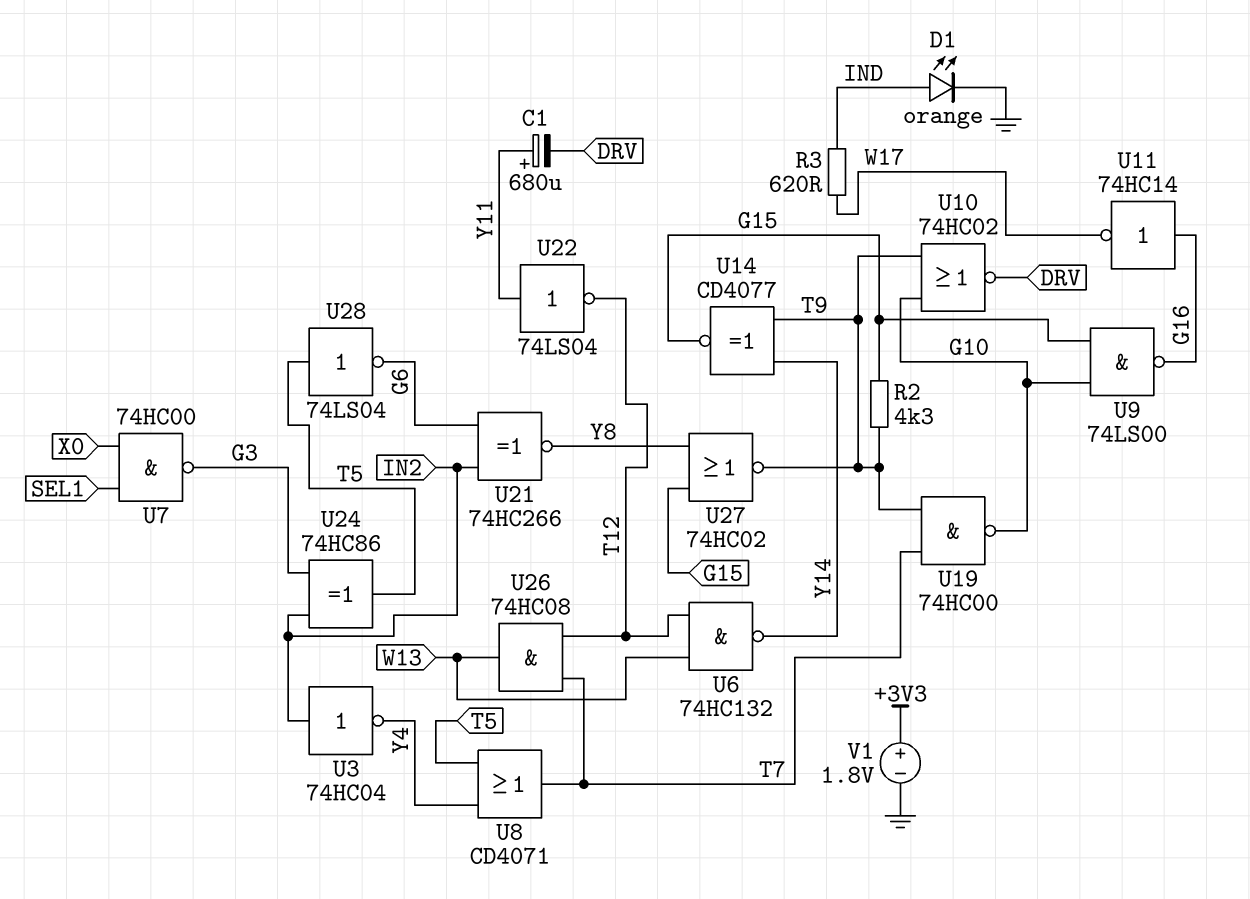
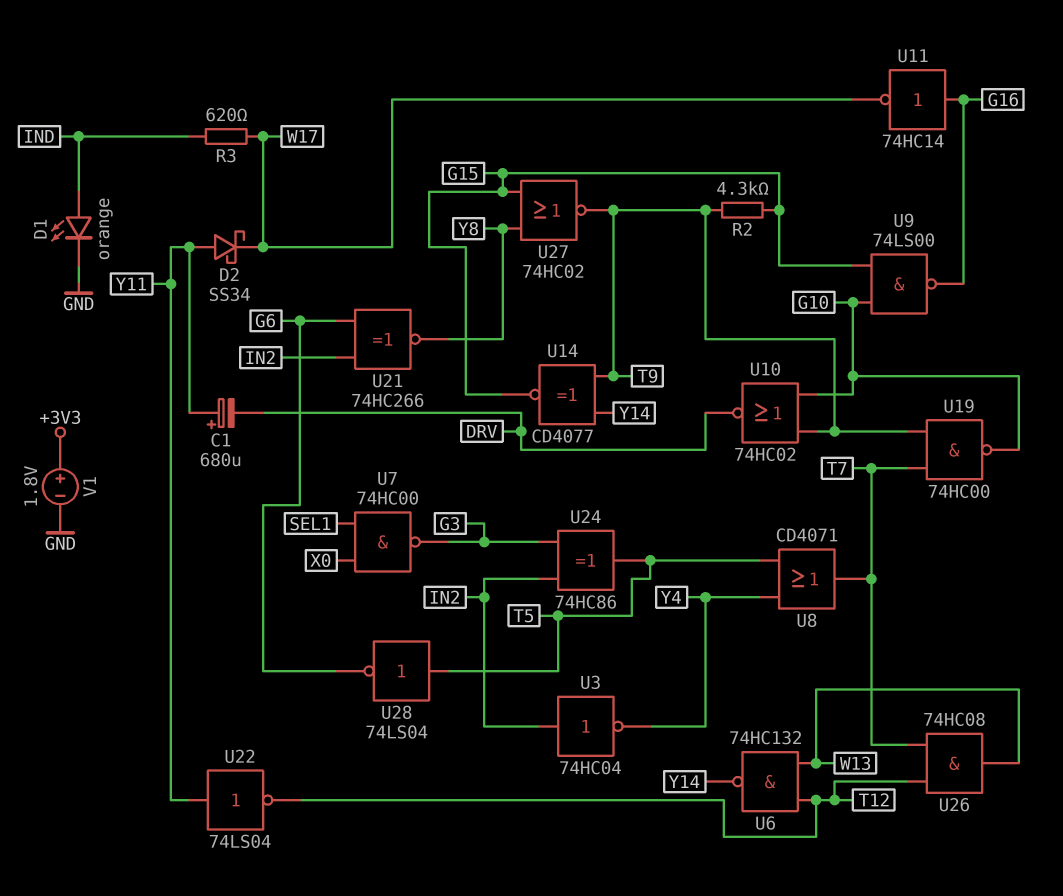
D2: none -> schottky SS34 (A Y11, K W17)

